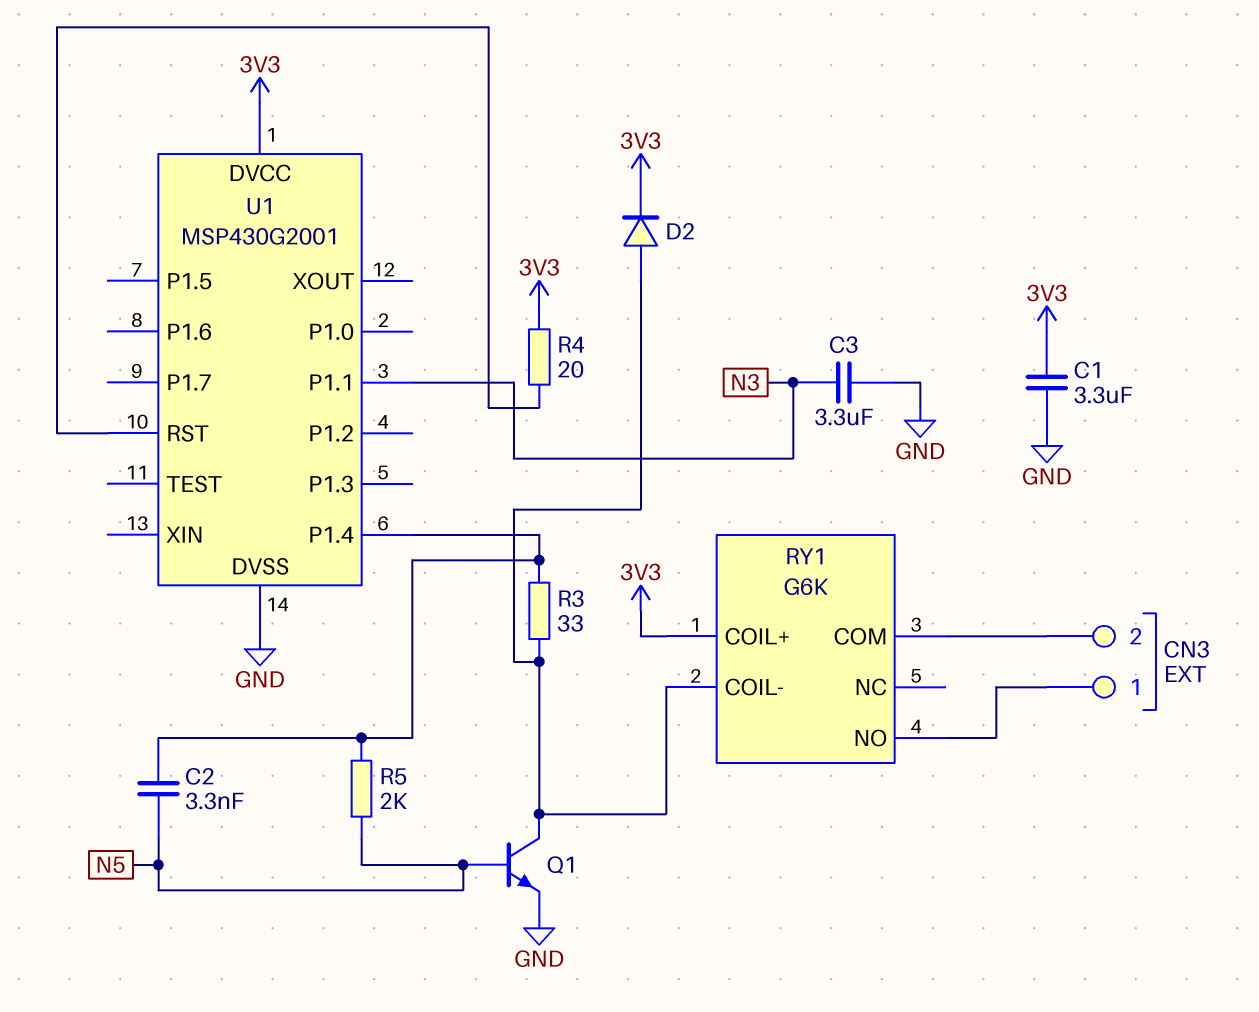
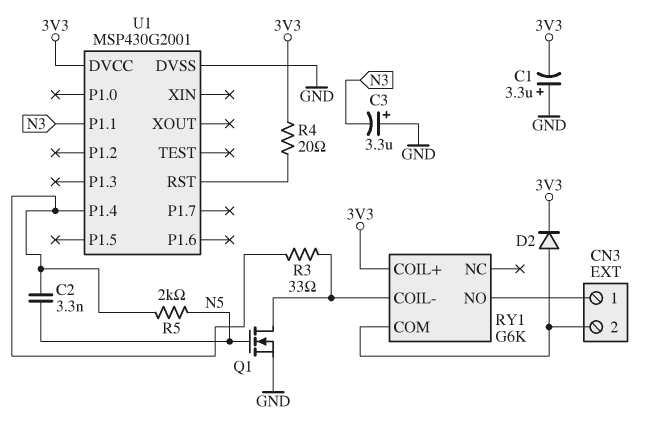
C1: 3.3uF (3V3, GND) -> 3.3uF (plus GND, minus 3V3)
C3: 3.3uF (GND, N3) -> 3.3uF (plus GND, minus N3)
D2: diode (A RY1/COIL-, K 3V3) -> diode (A CN3/2, K 3V3)
Q1: NPN (B N5, C RY1/COIL-, E GND) -> NMOS (G N5, D RY1/COIL-, S GND)

